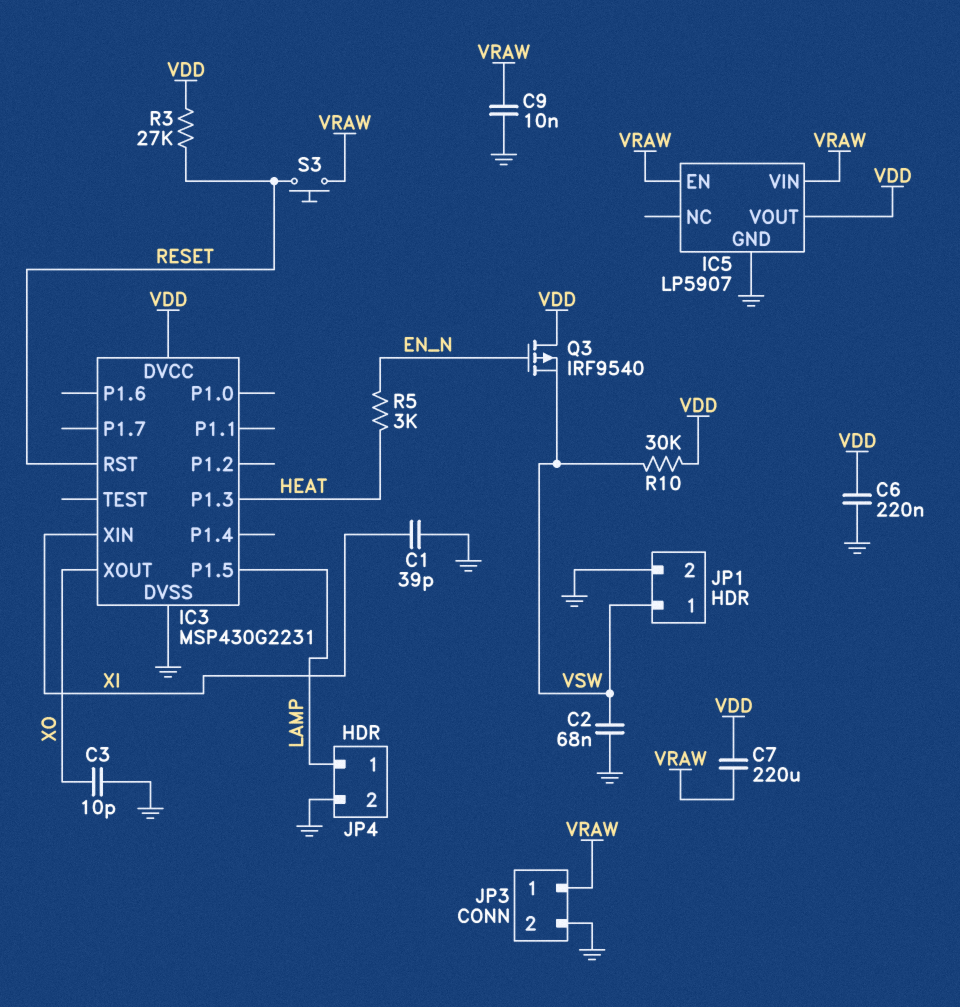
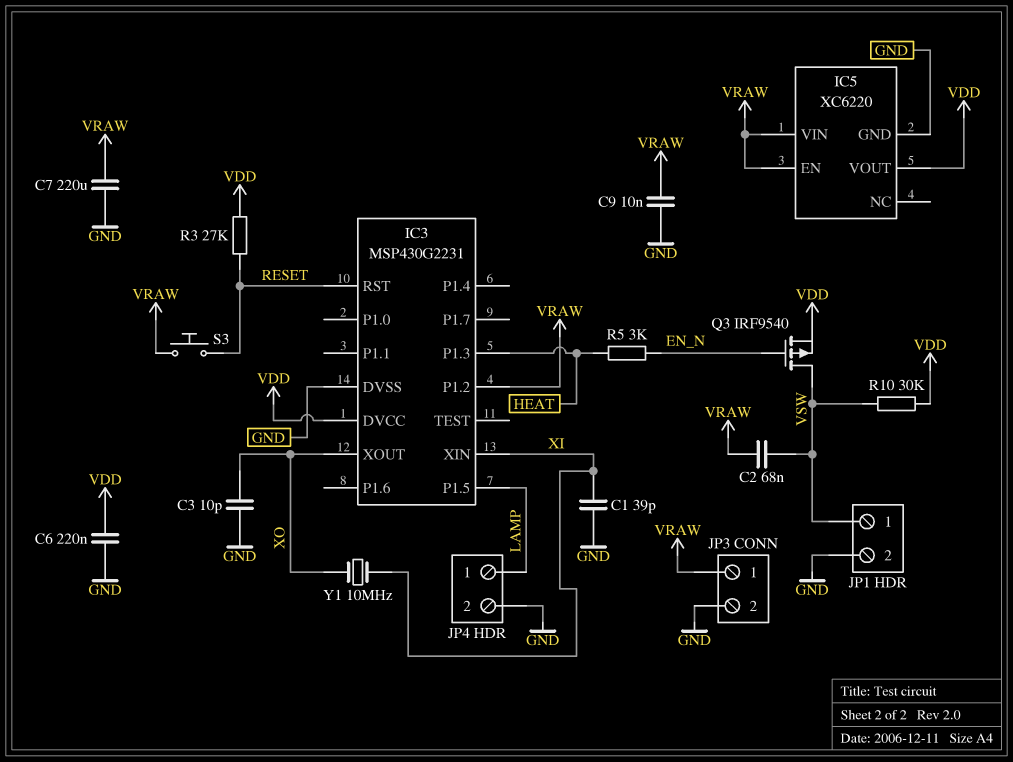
C2: 68nF (GND, VSW) -> 68nF (VRAW, VSW)
C7: 220uF (VDD, VRAW) -> 220uF (GND, VRAW)
IC3 pin P1.2: none -> VRAW
IC5: LP5907 -> XC6220
Q3: PMOS IRF9540 (G EN_N, D VDD, S VSW) -> PMOS IRF9540 (G EN_N, D VSW, S VDD)
Y1: none -> 10MHz (XI, XO)

